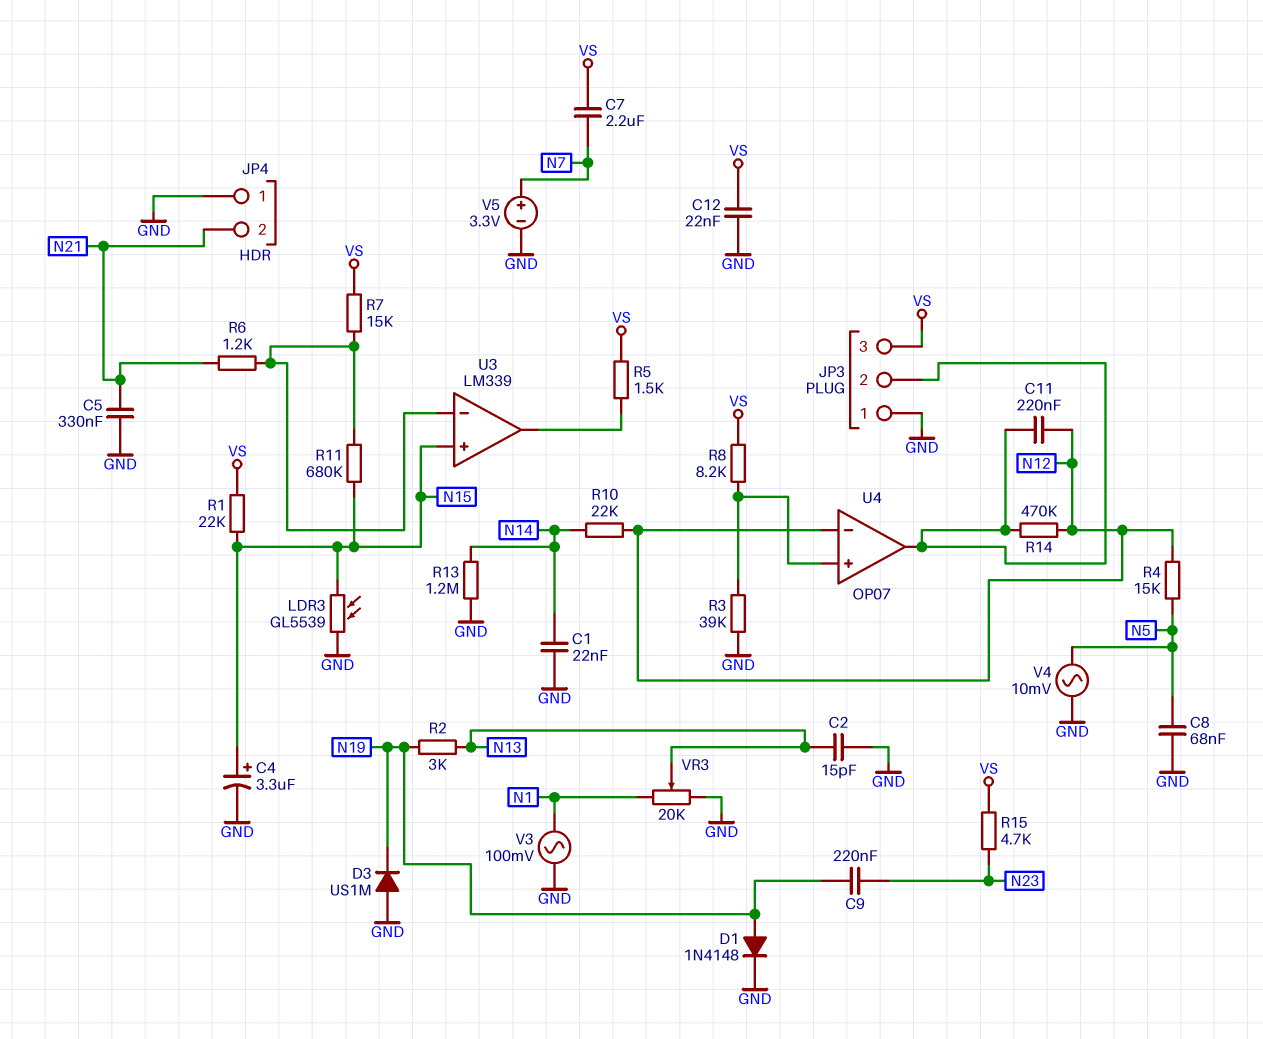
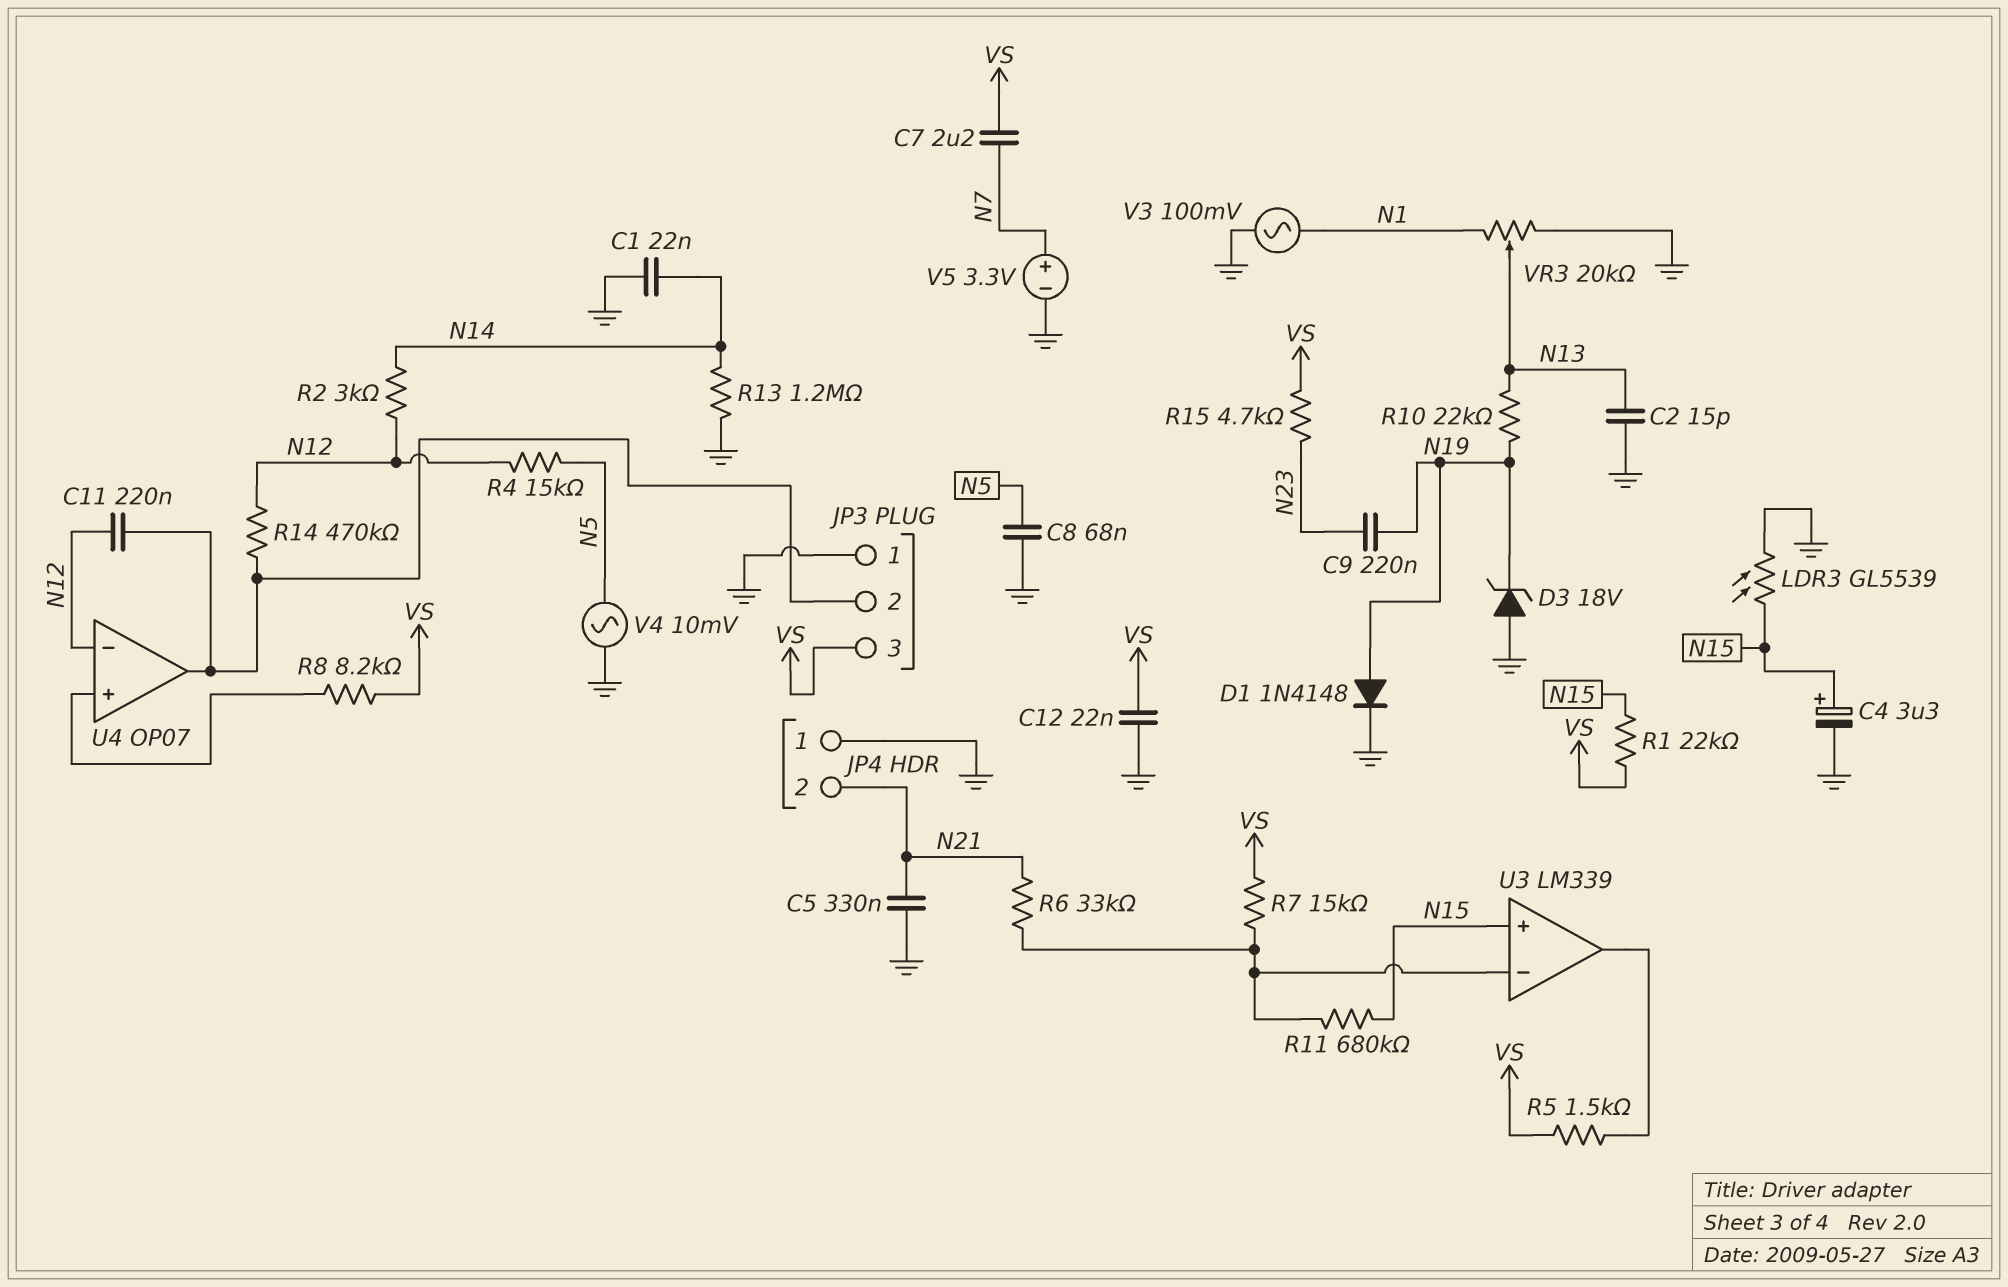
D3: diode US1M (A GND, K N19) -> zener 18V (A GND, K N19)
R2: 3k (N13, N19) -> 3k (N12, N14)
R3: 39k (GND, U4/in+) -> none
R6: 1.2k (N21, U3/in-) -> 33k (N21, U3/in-)
R10: 22k (N12, N14) -> 22k (N13, N19)

